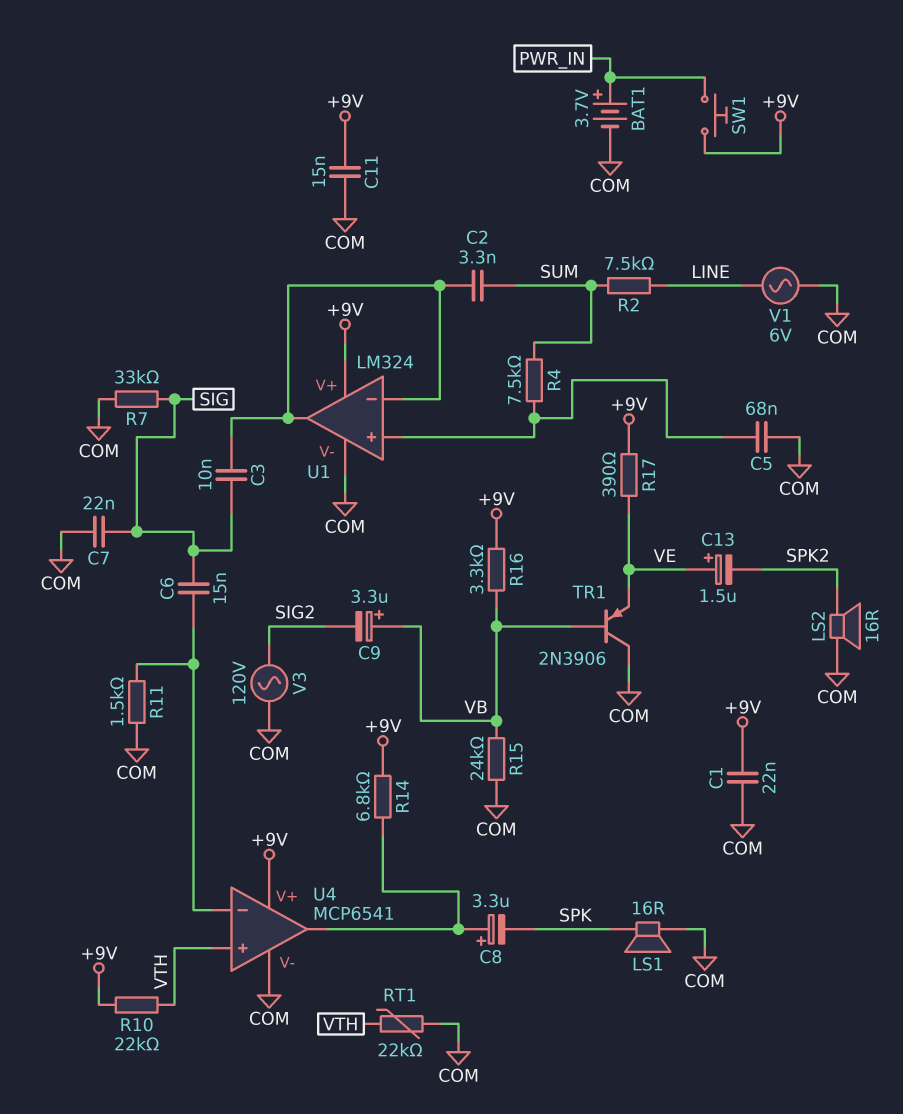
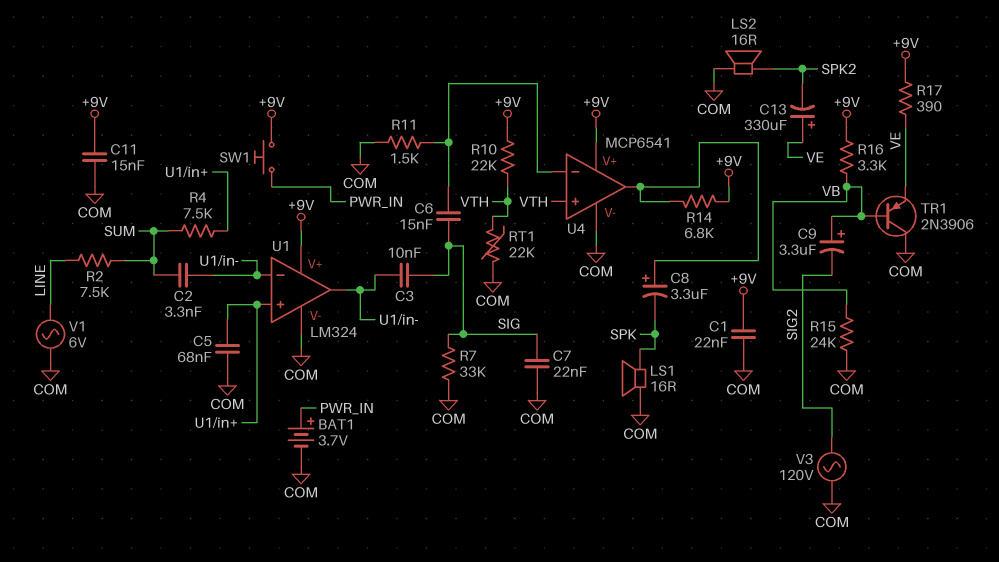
C13: 1.5uF (plus VE, minus SPK2) -> 330uF (plus VE, minus SPK2)

